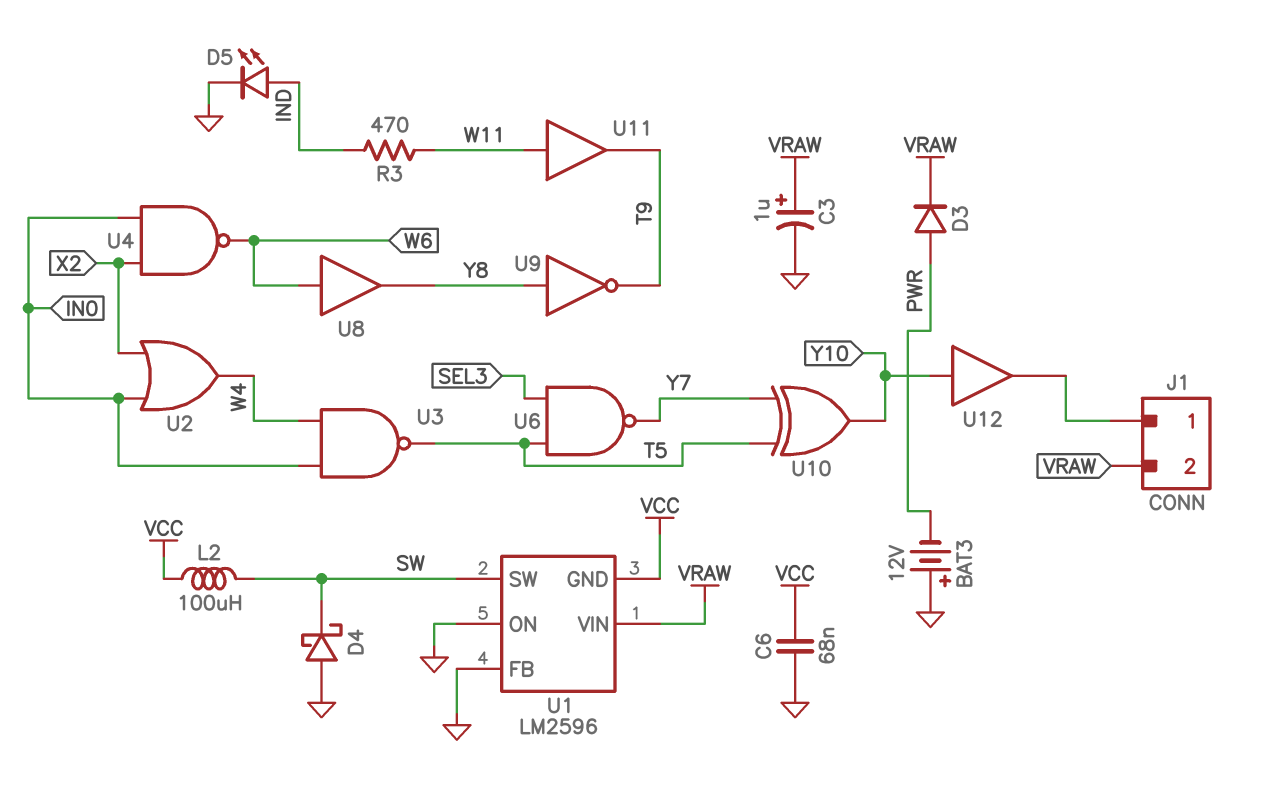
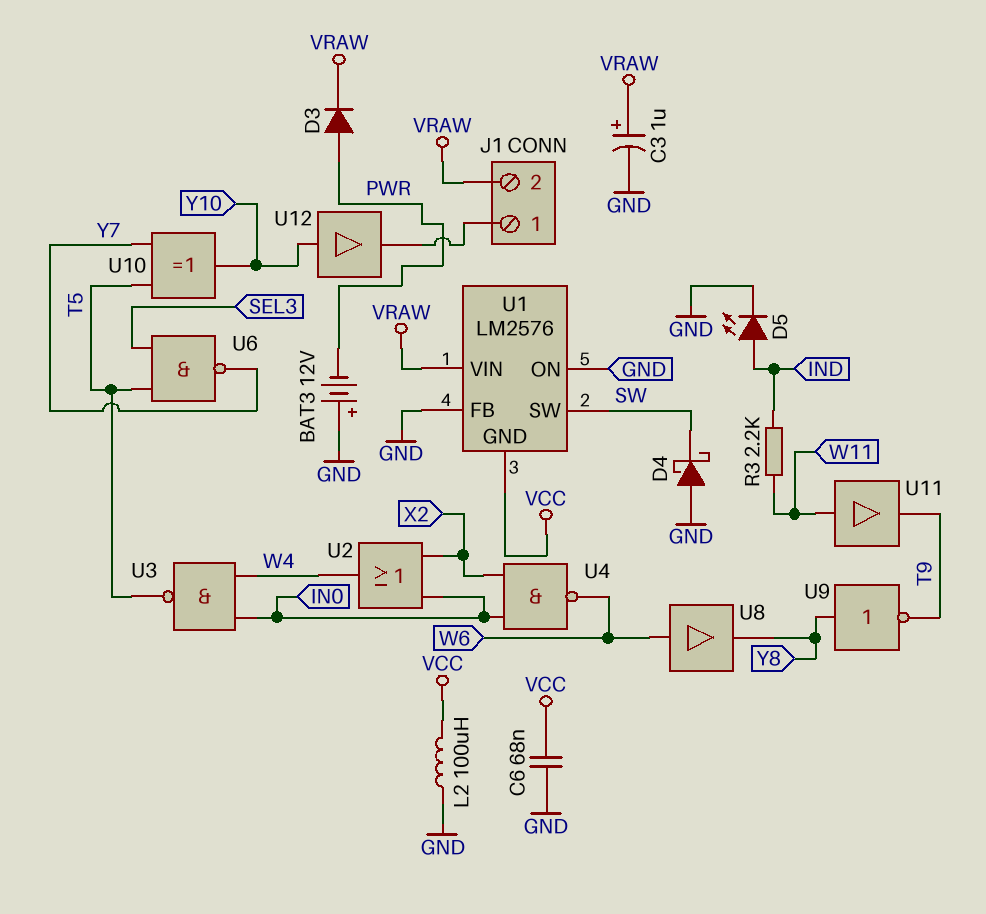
L2: 100uH (SW, VCC) -> 100uH (GND, VCC)
R3: 470 (IND, W11) -> 2.2k (IND, W11)
U1: LM2596 -> LM2576

